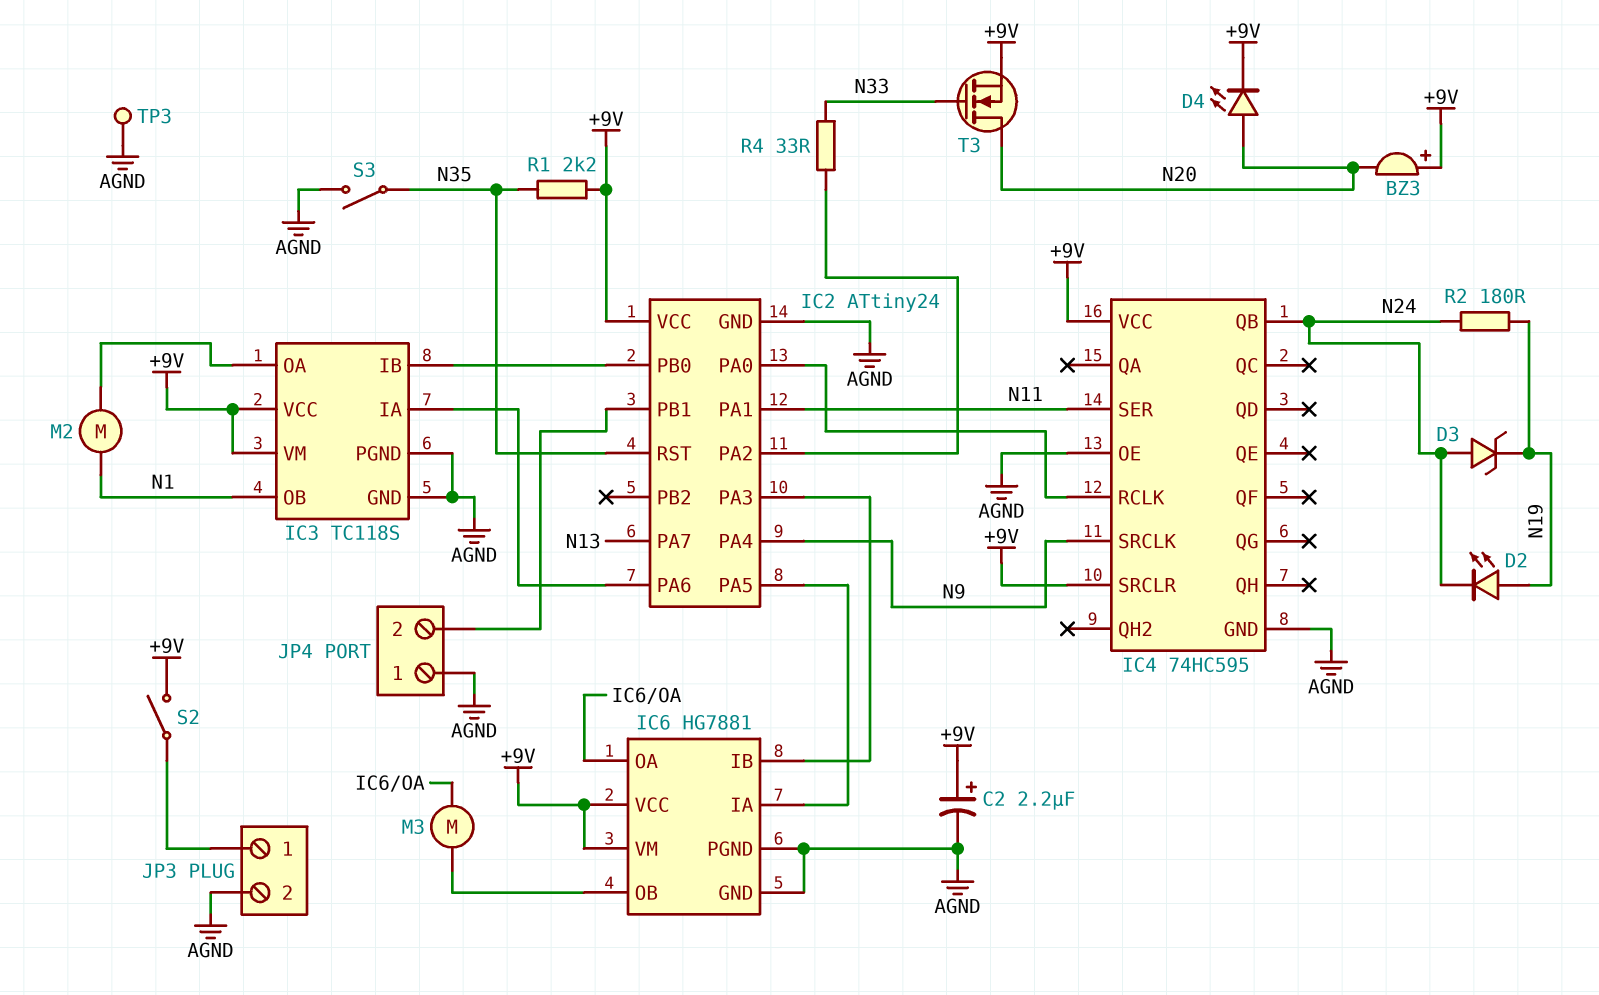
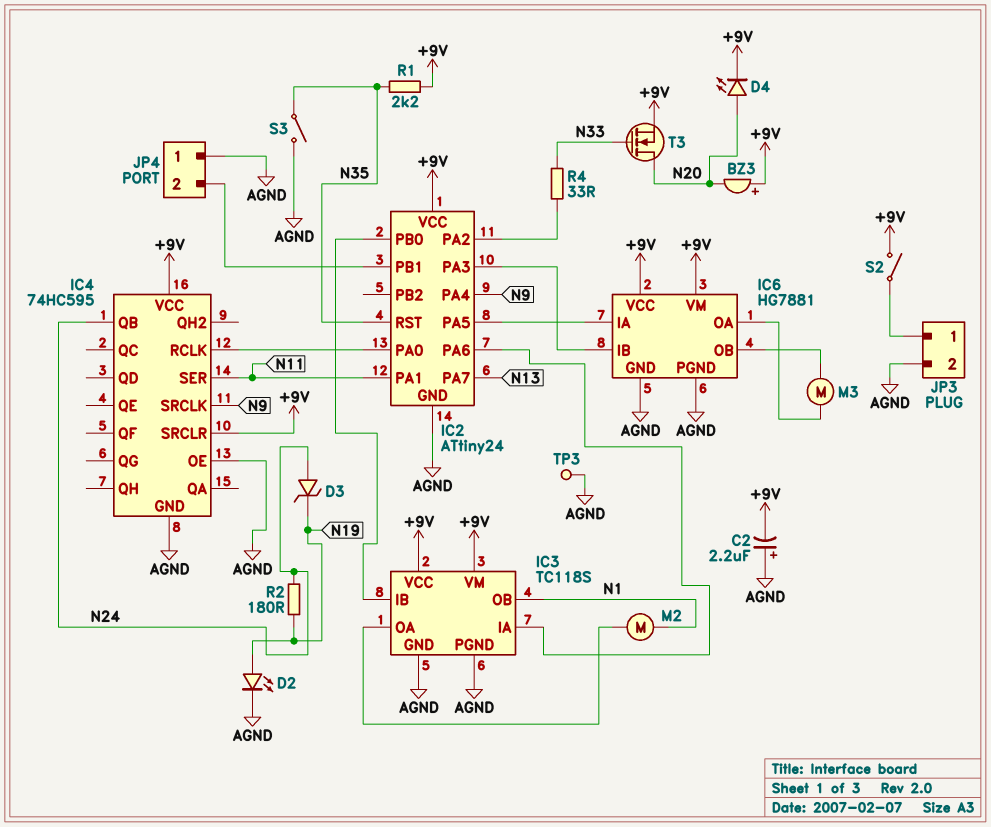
C2: 2.2uF (plus +9V, minus AGND) -> 2.2uF (plus AGND, minus +9V)
D2: LED (A N19, K N24) -> LED (A N19, K AGND)

